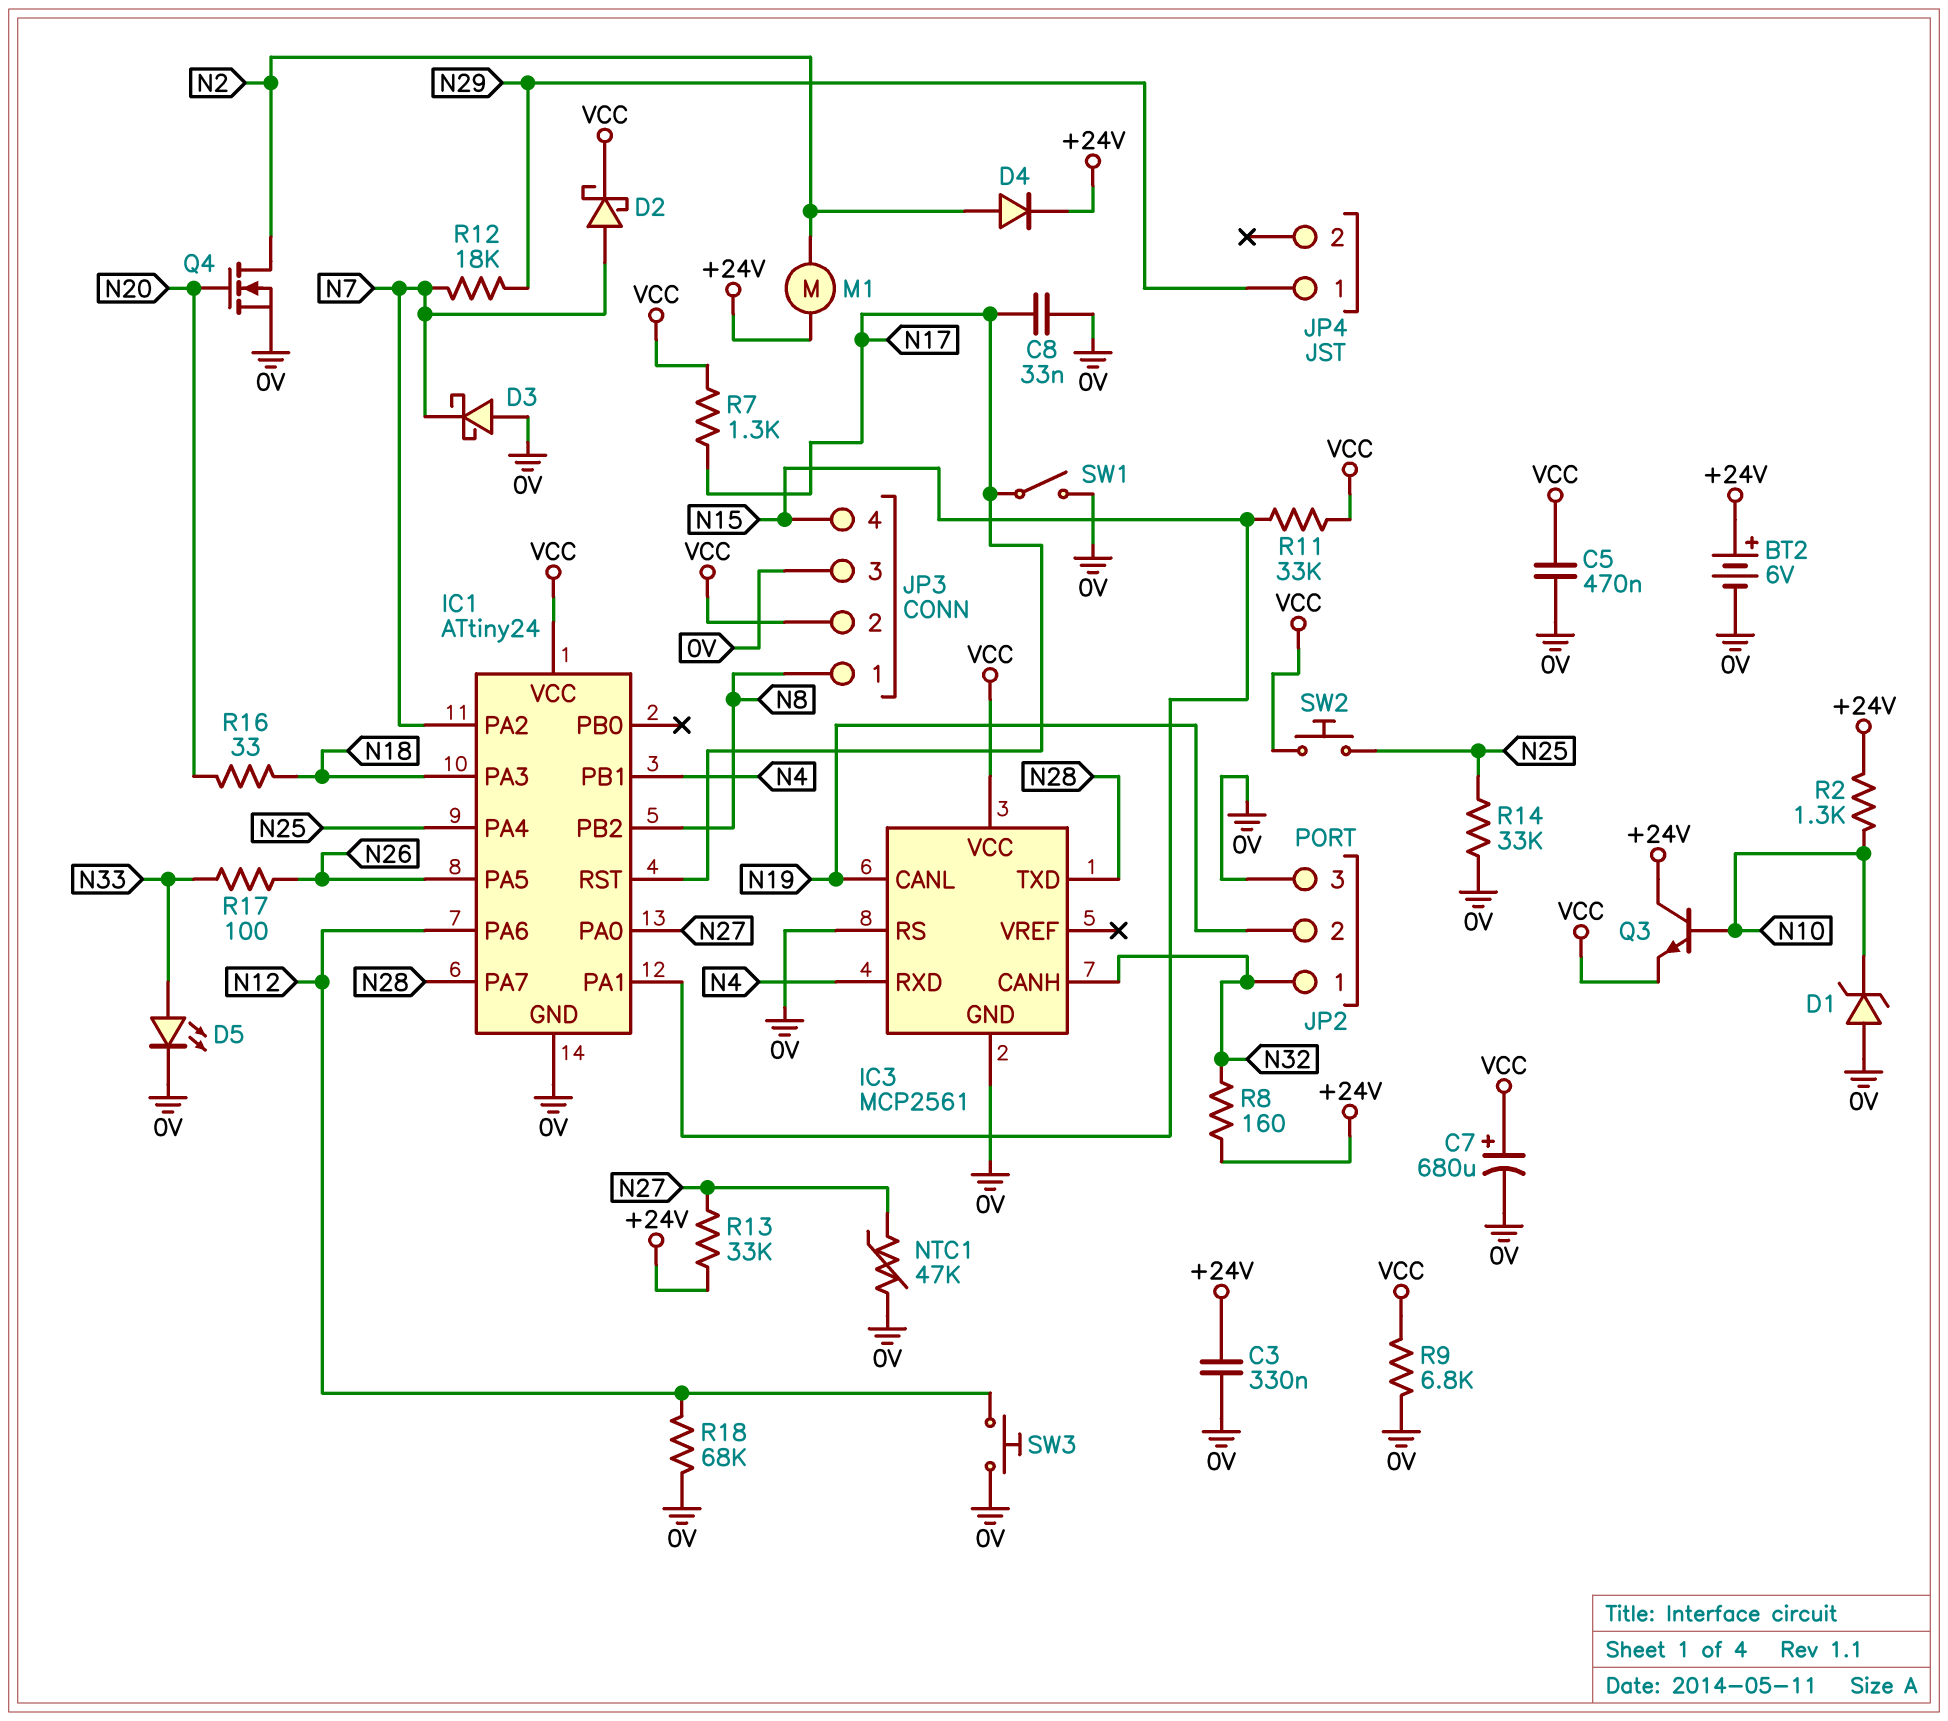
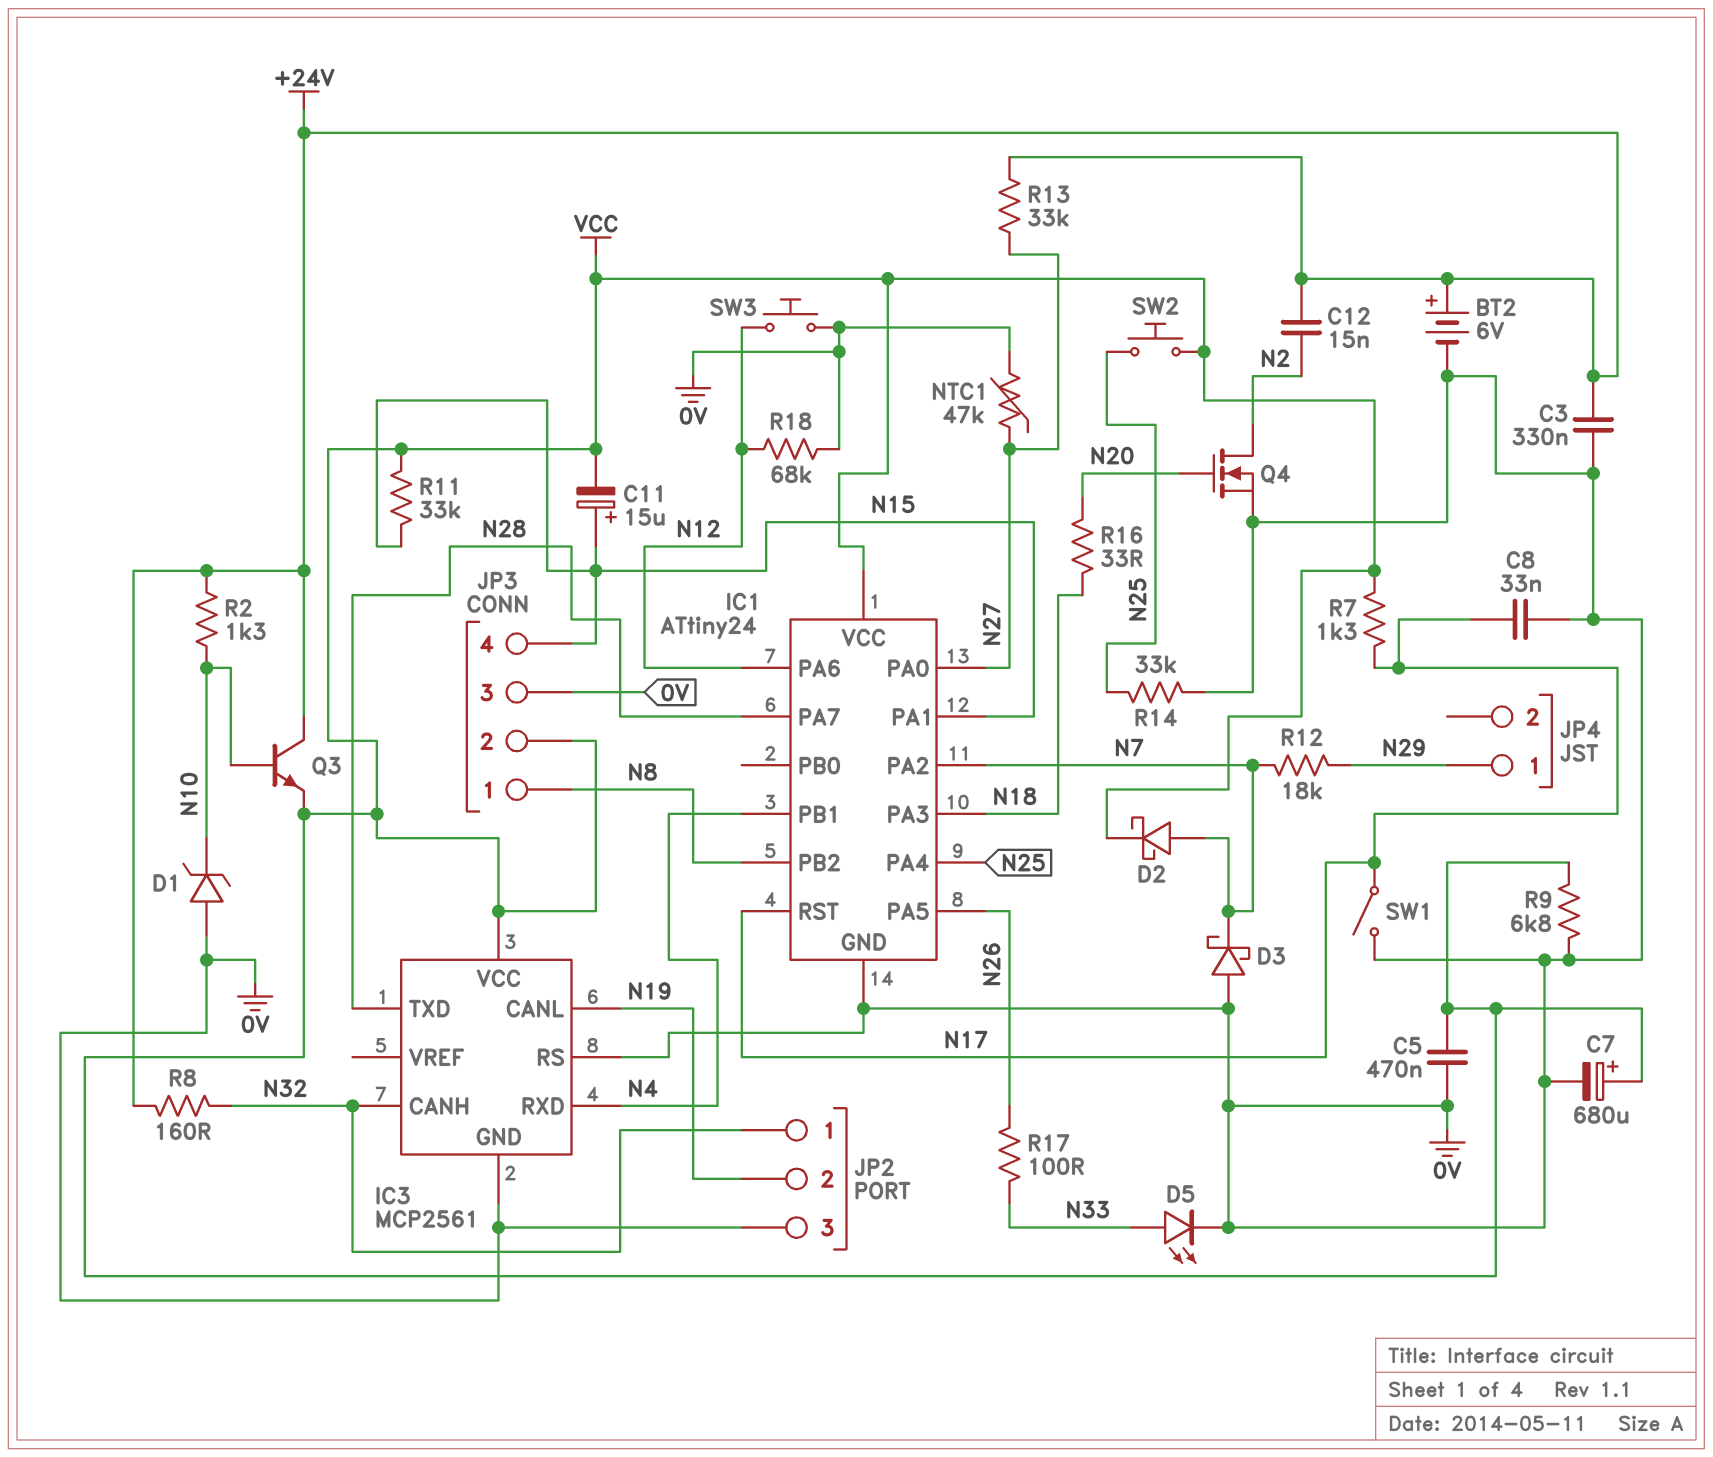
C11: none -> 15uF (plus N15, minus VCC)
C12: none -> 15nF (+24V, N2)
D4: diode (A N2, K +24V) -> none
M1: motor (+24V, N2) -> none

